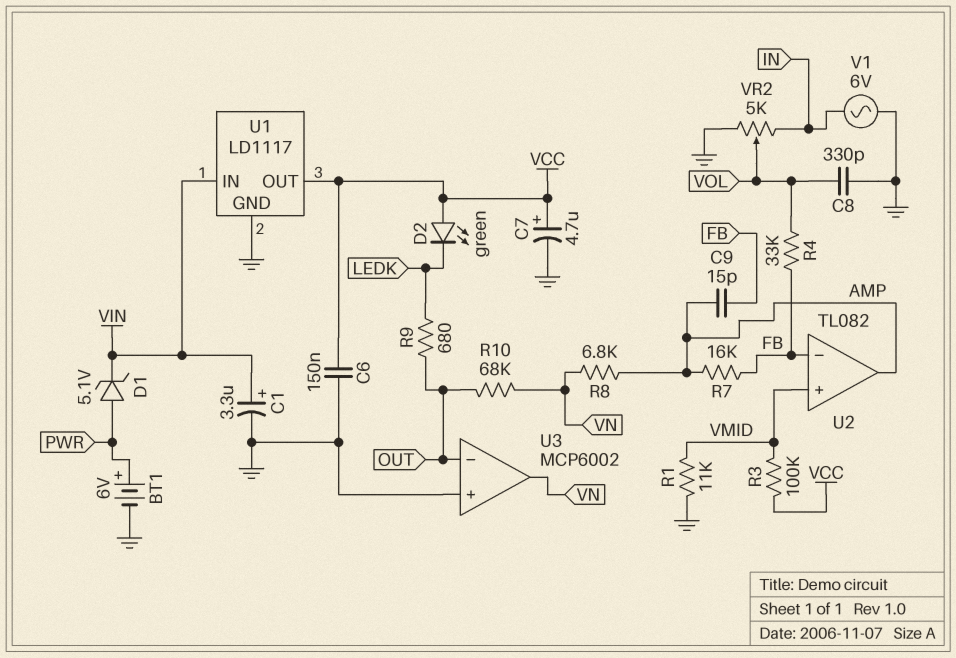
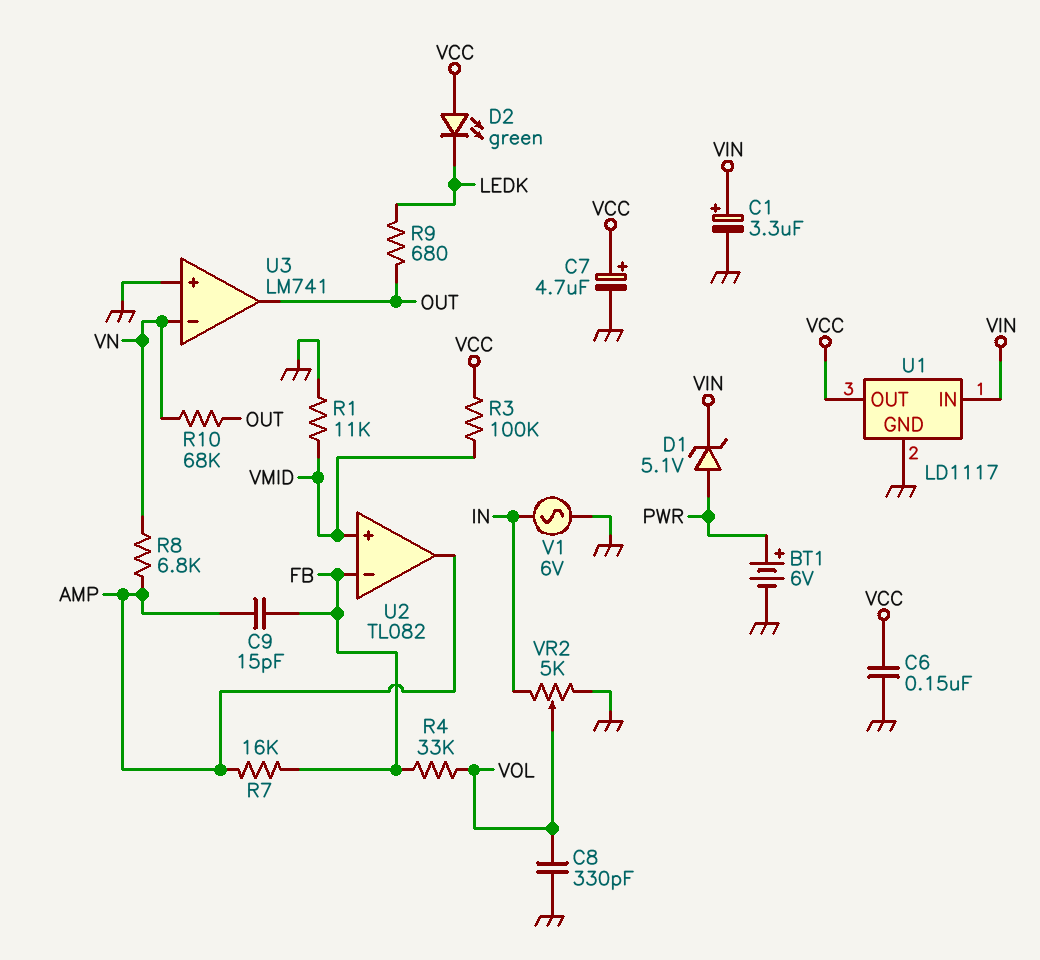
U3: MCP6002 -> LM741
U3 pin in-: OUT -> VN
U3 pin out: VN -> OUT

